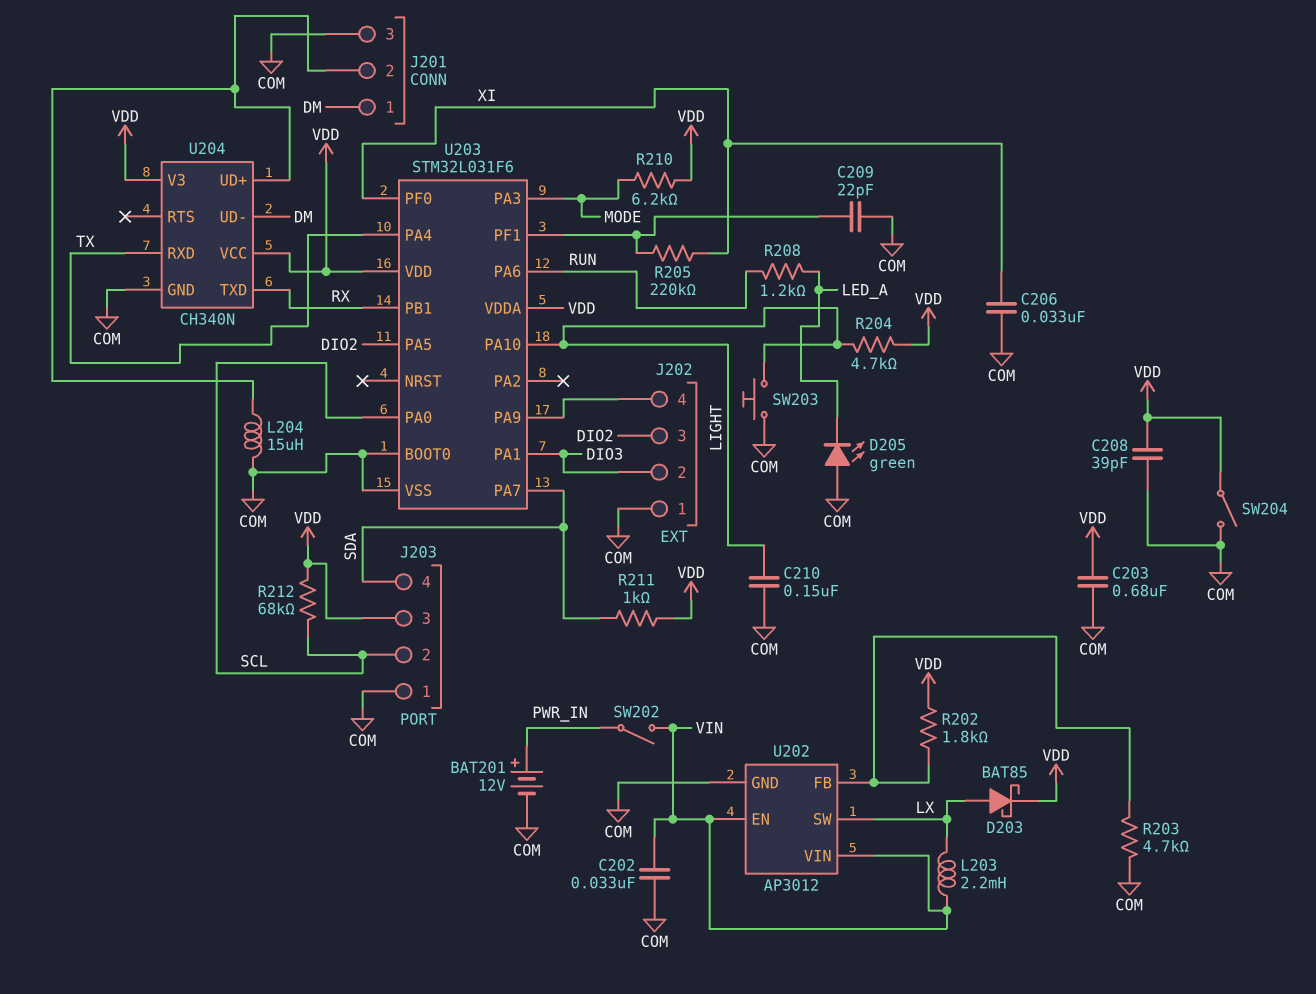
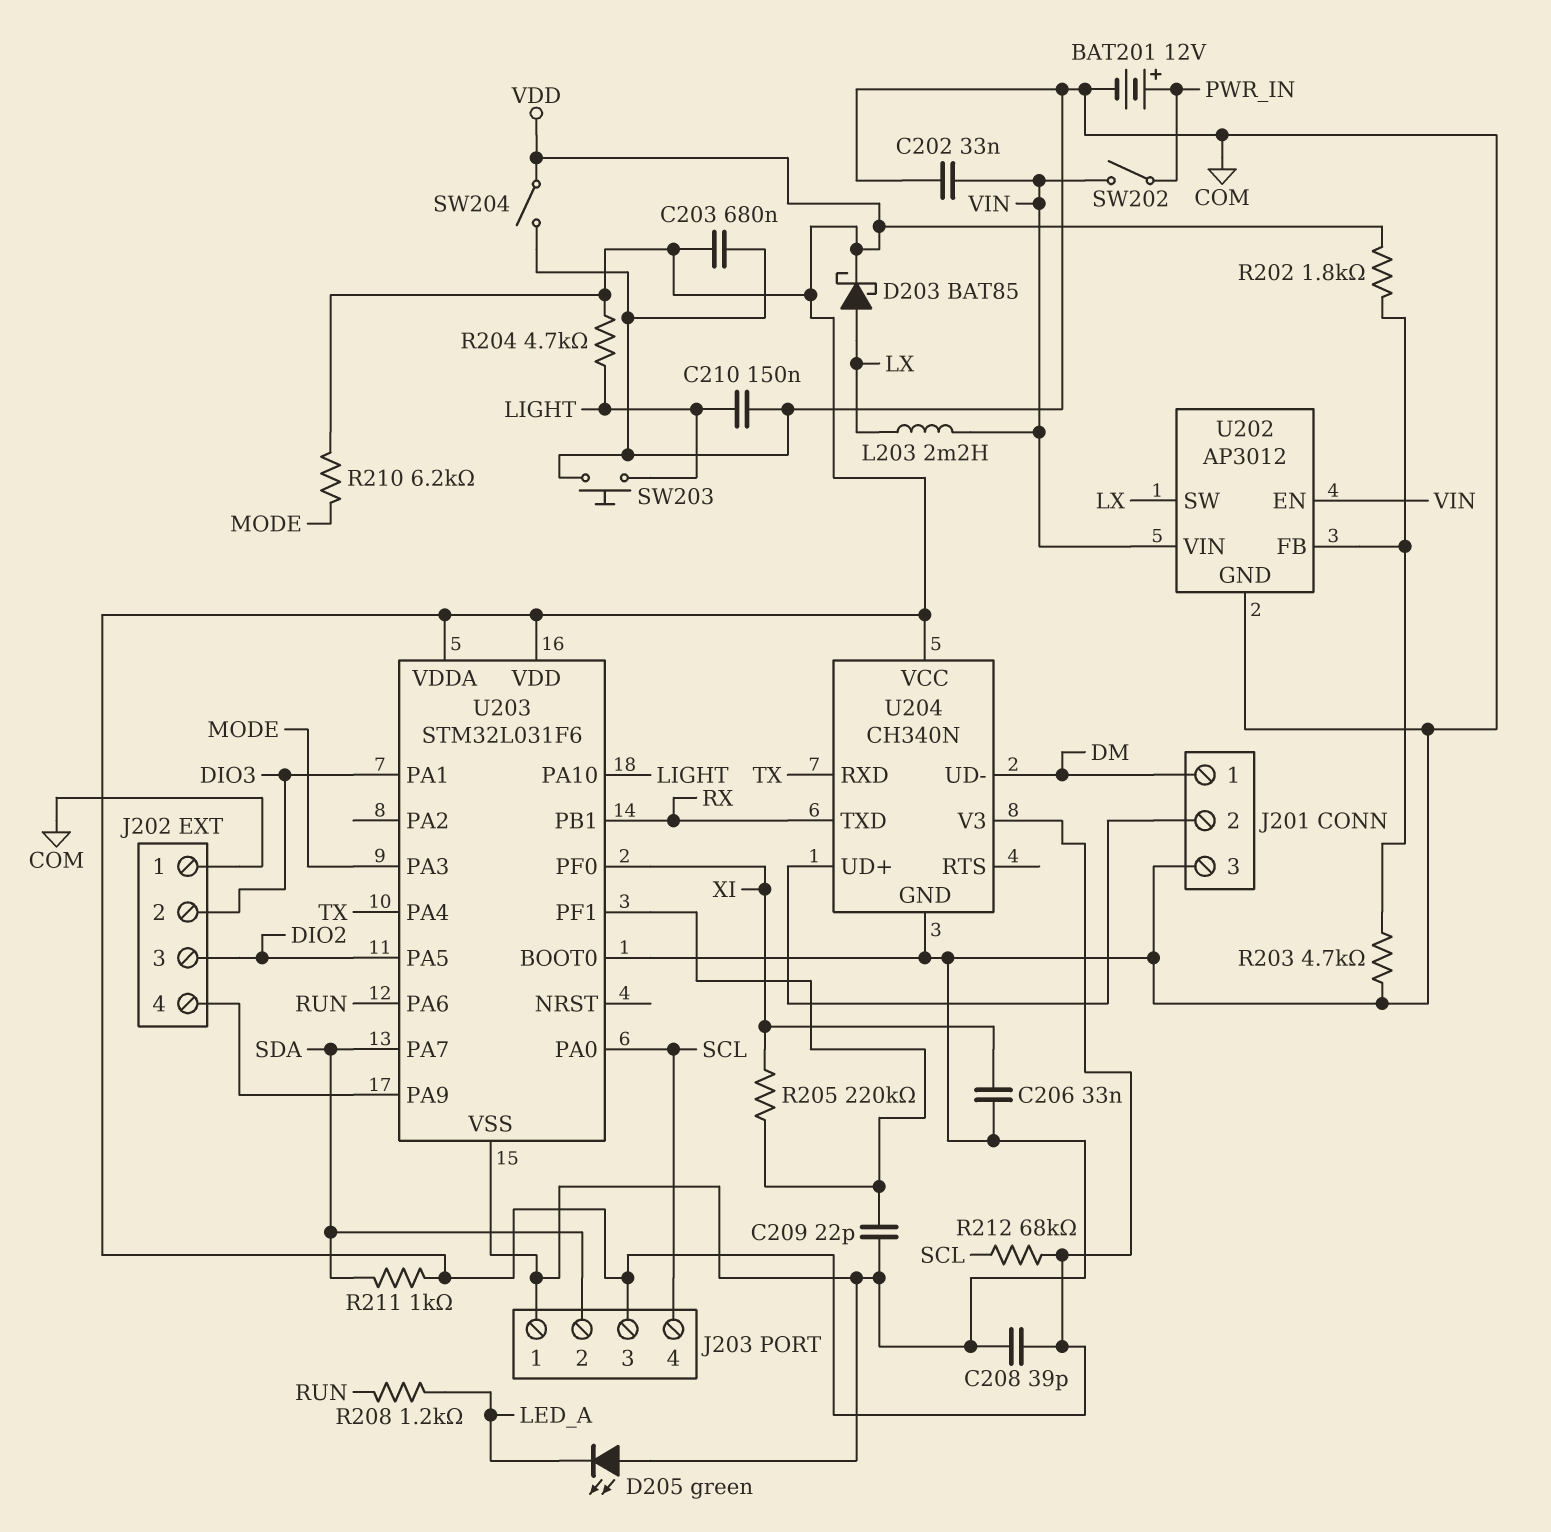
J203 pin 2: SCL -> SDA
J203 pin 4: SDA -> SCL
L204: 15uH (COM, J201/2) -> none

